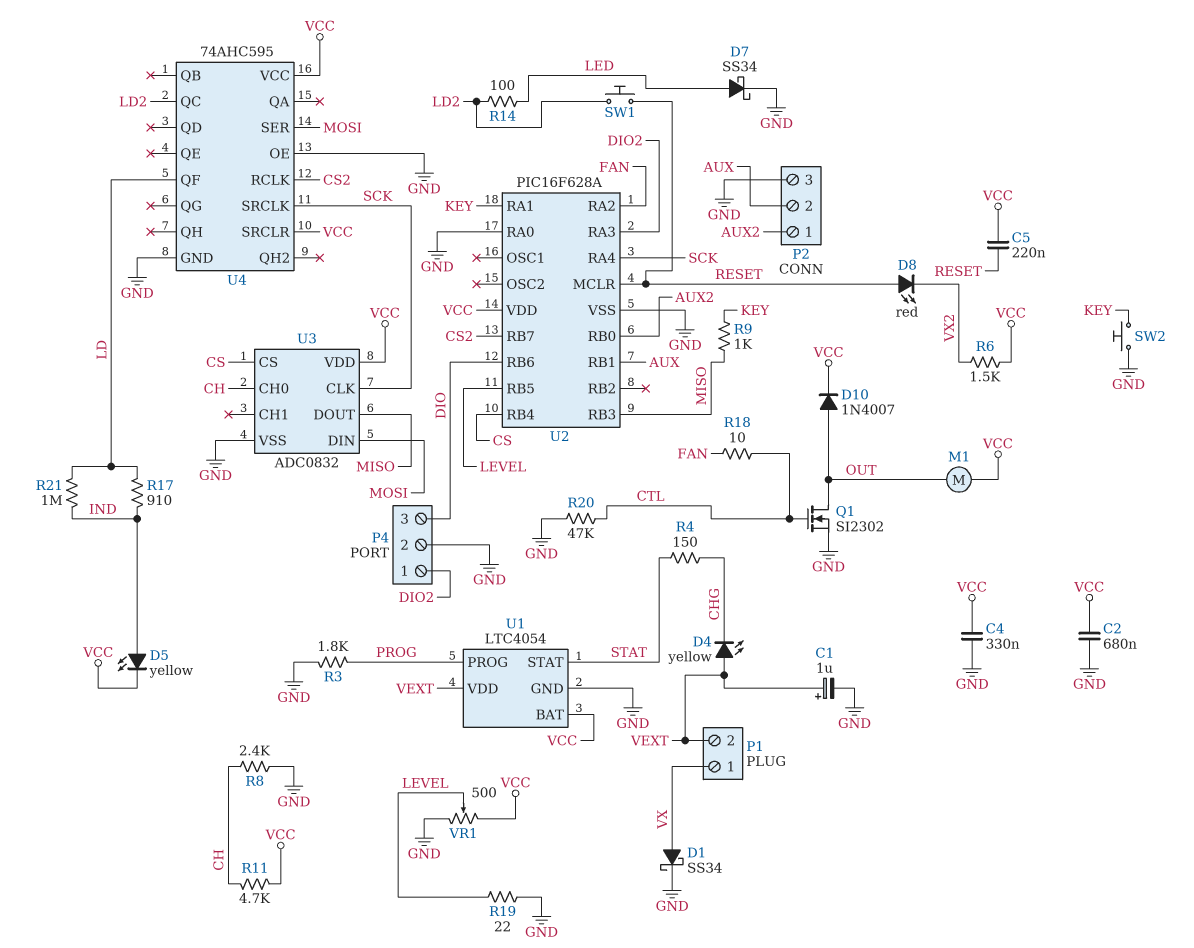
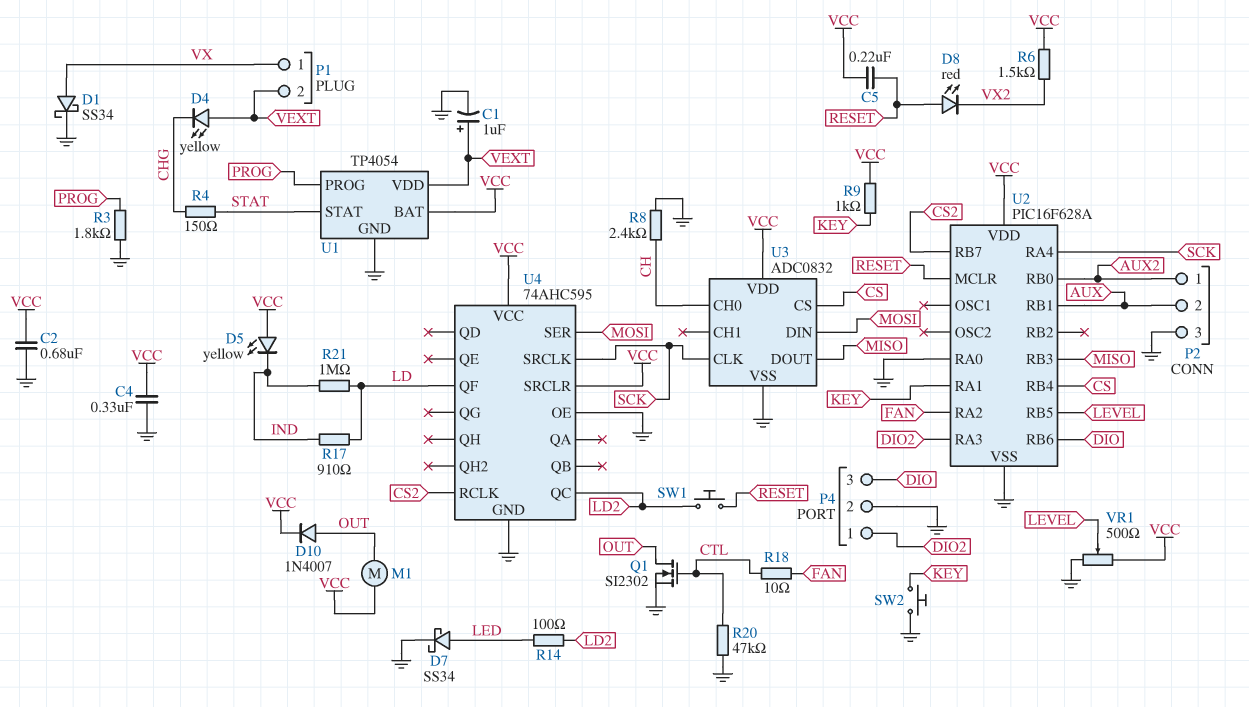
D5: LED yellow (A IND, K VCC) -> LED yellow (A VCC, K IND)
R9: 1k (KEY, MISO) -> 1k (KEY, VCC)
R11: 4.7k (CH, VCC) -> none
R19: 22 (GND, LEVEL) -> none
U1: LTC4054 -> TP4054

